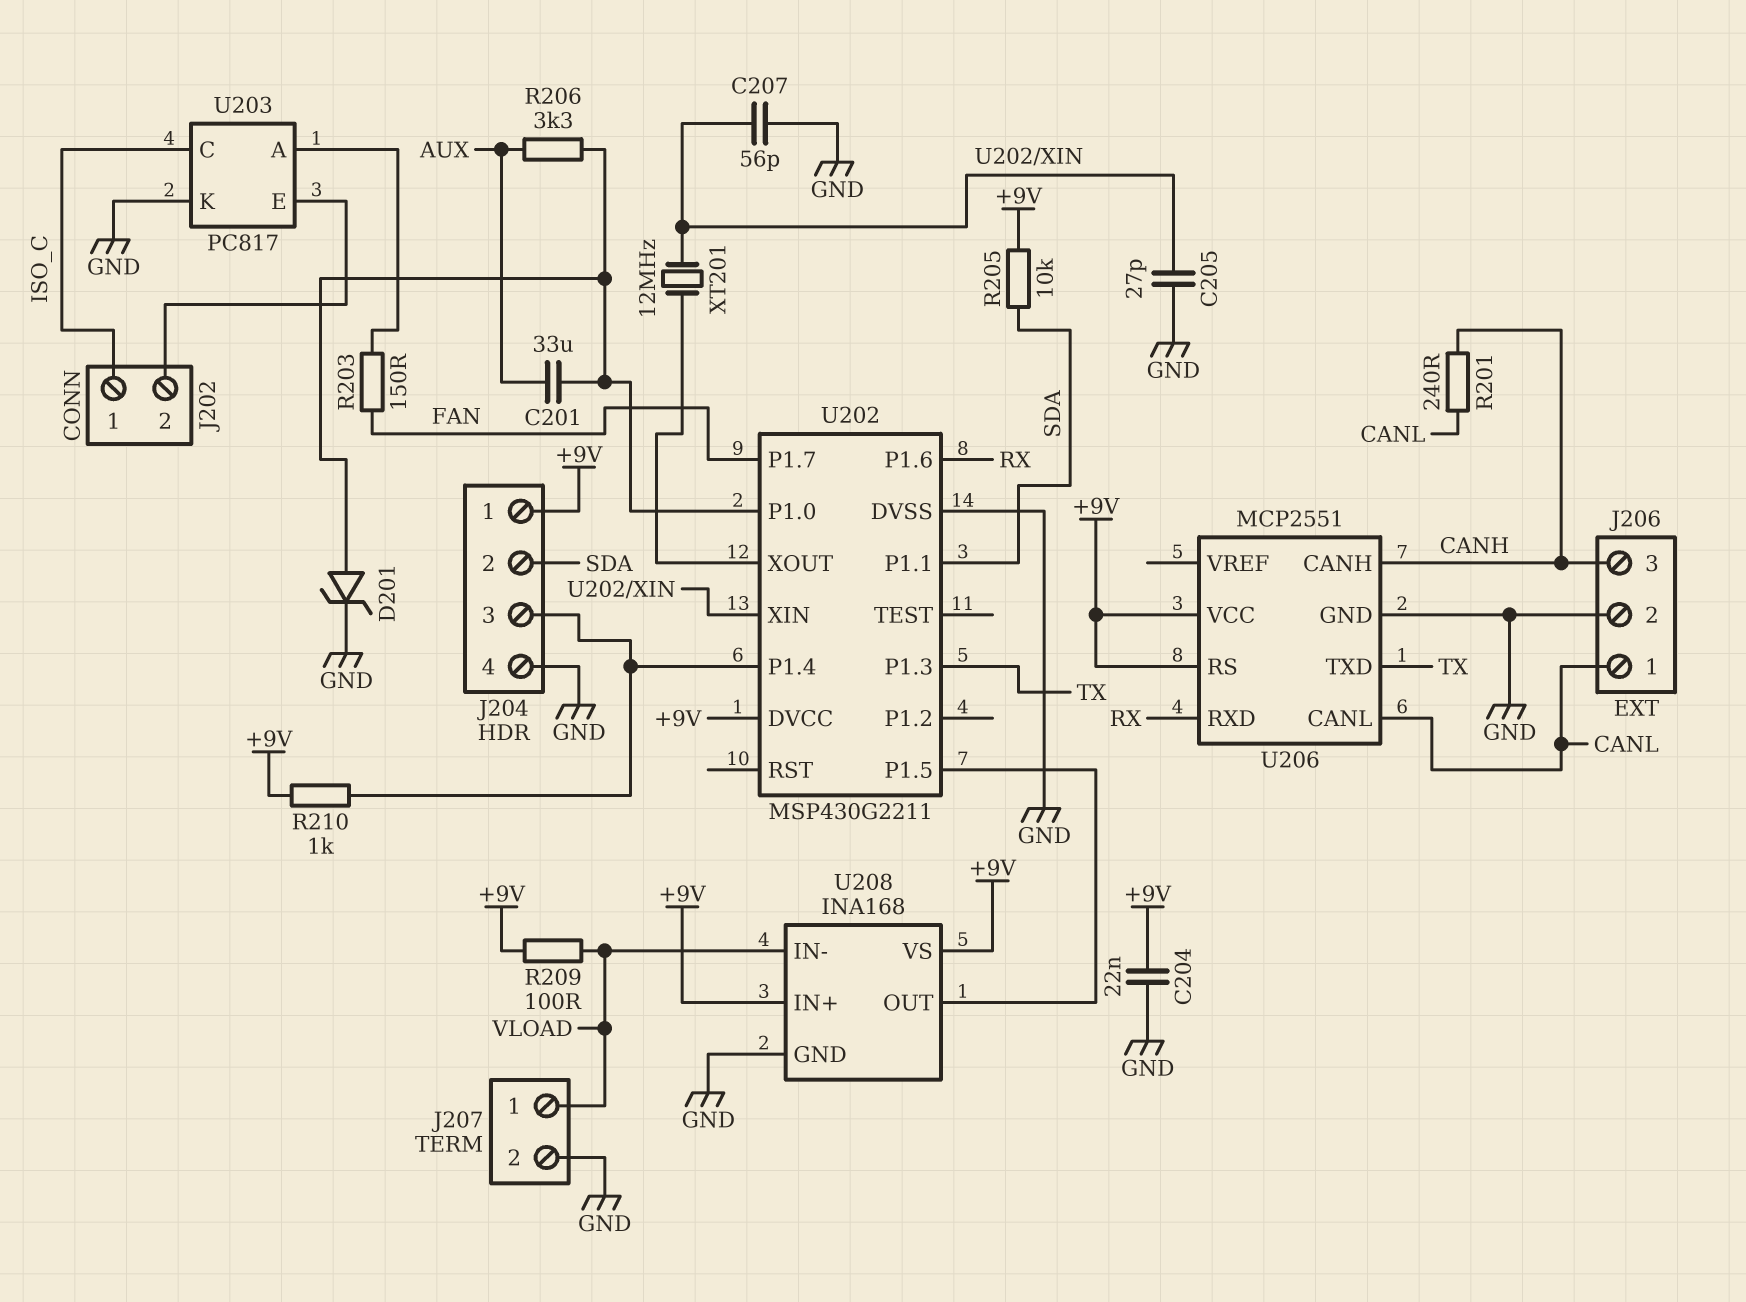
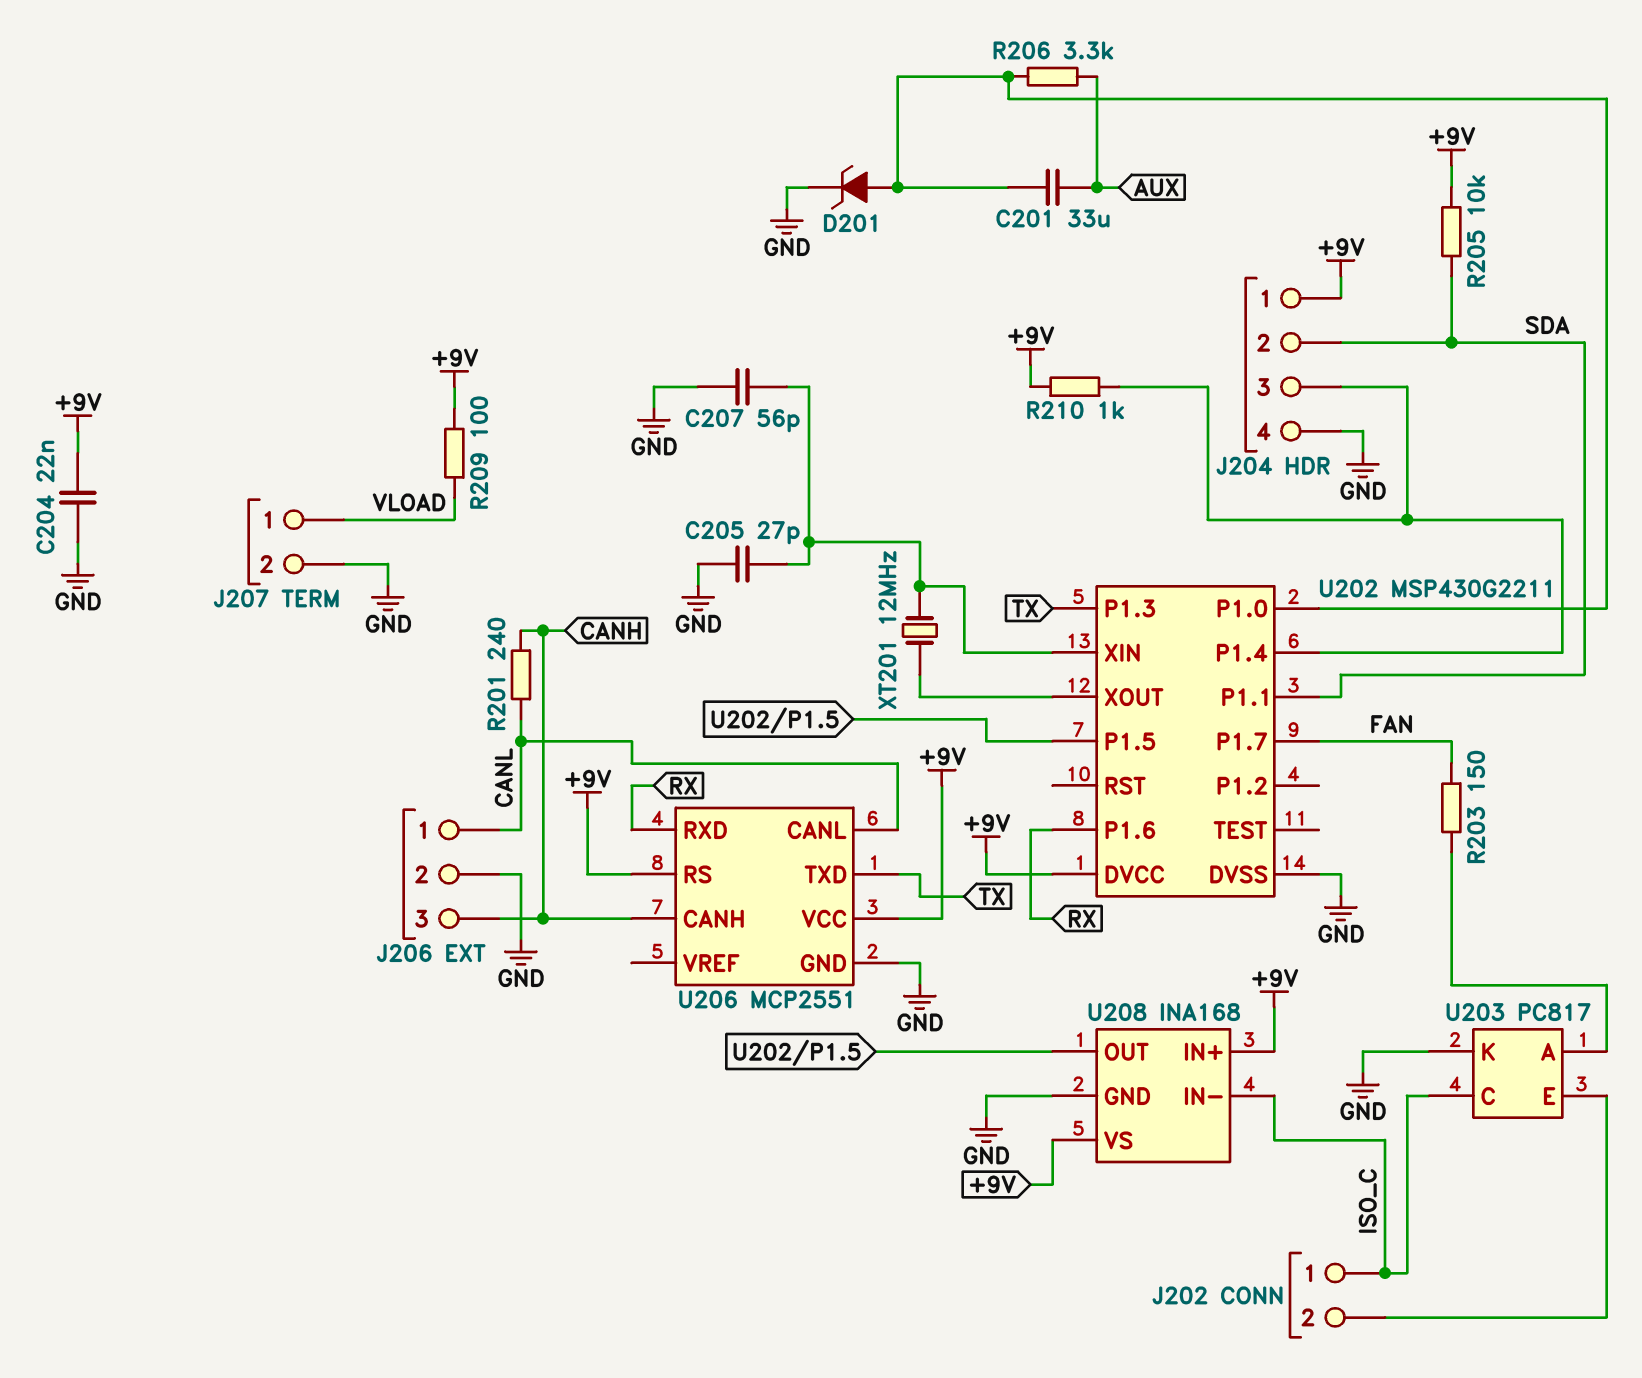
U208 pin IN-: VLOAD -> ISO_C

